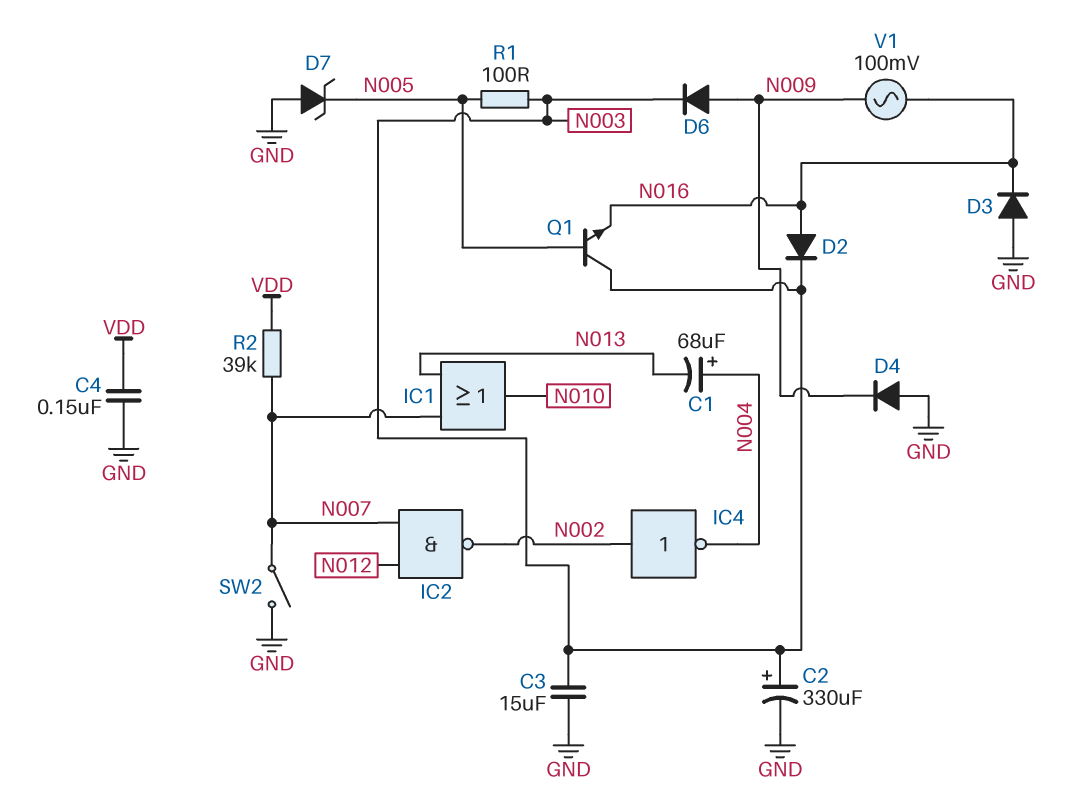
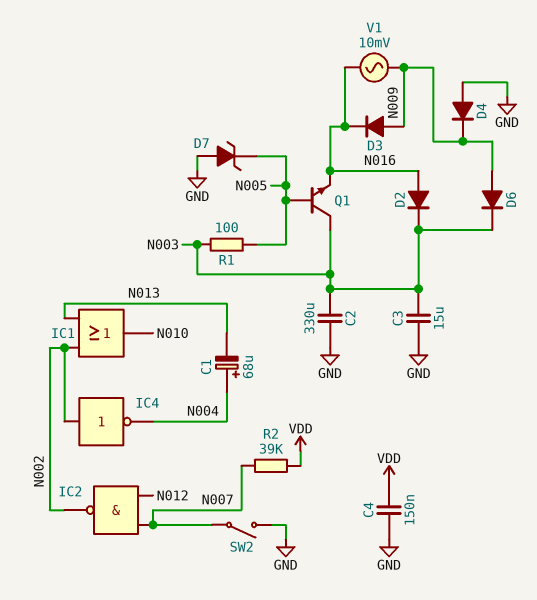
C2: 330uF (plus N003, minus GND) -> 330uF (GND, N003)
D3: diode (A GND, K N016) -> diode (A N009, K N016)
IC1: OR (in N007, in N013, out N010) -> OR (in N002, in N013, out N010)
V1: AC 100mV (N009, N016) -> AC 10mV (N009, N016)

